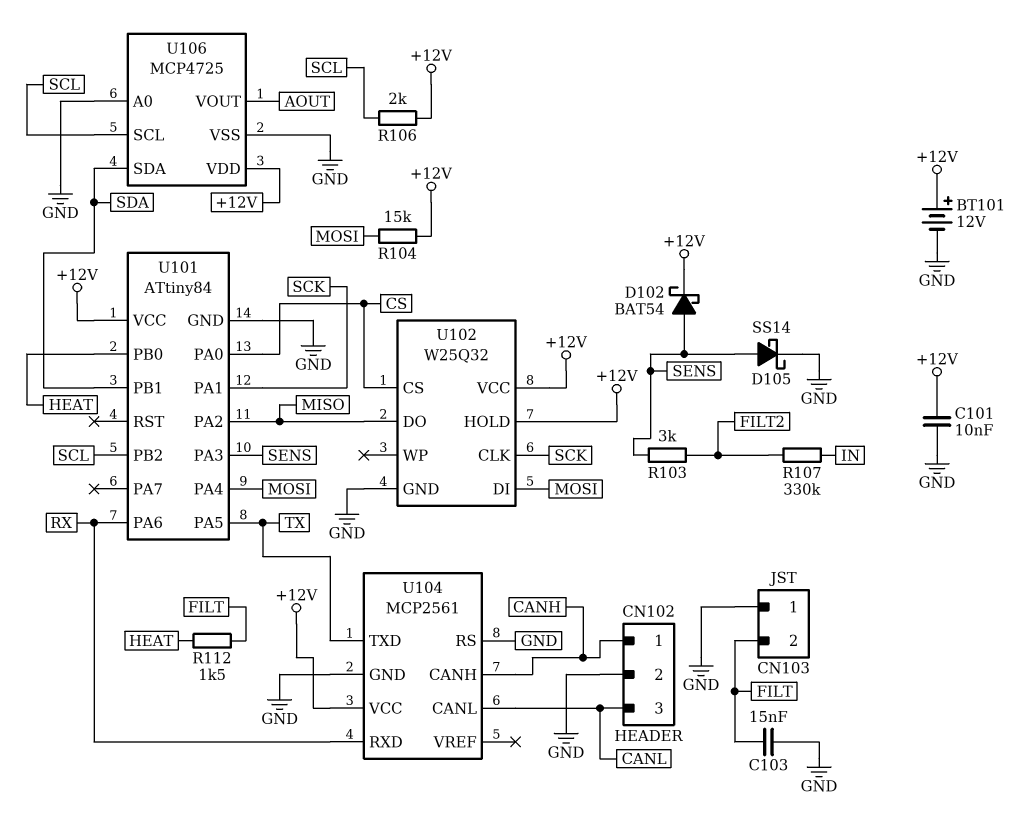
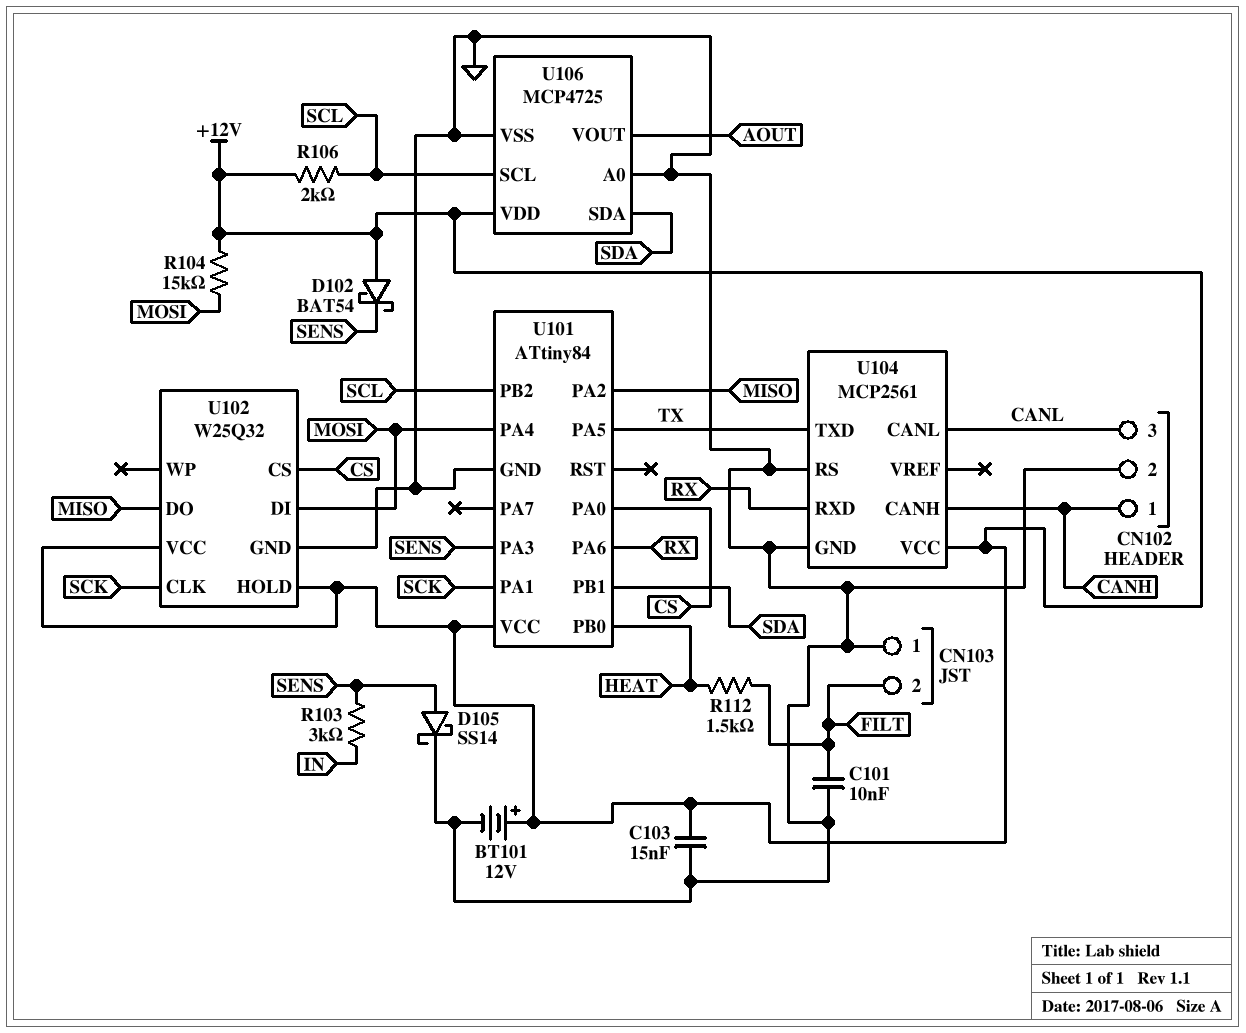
C101: 10nF (+12V, GND) -> 10nF (FILT, GND)
C103: 15nF (FILT, GND) -> 15nF (+12V, GND)
D102: schottky BAT54 (A SENS, K +12V) -> schottky BAT54 (A +12V, K SENS)
R103: 3k (FILT2, SENS) -> 3k (IN, SENS)
R107: 330k (FILT2, IN) -> none

